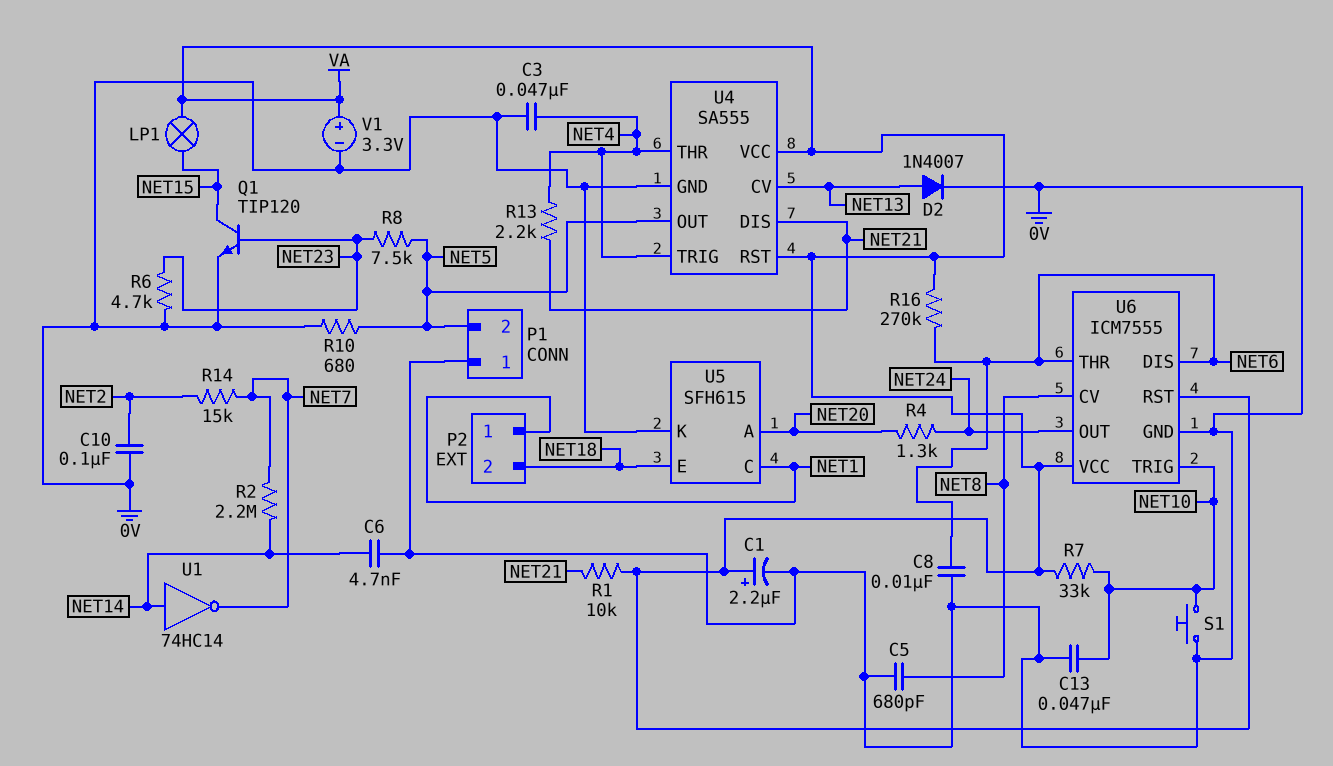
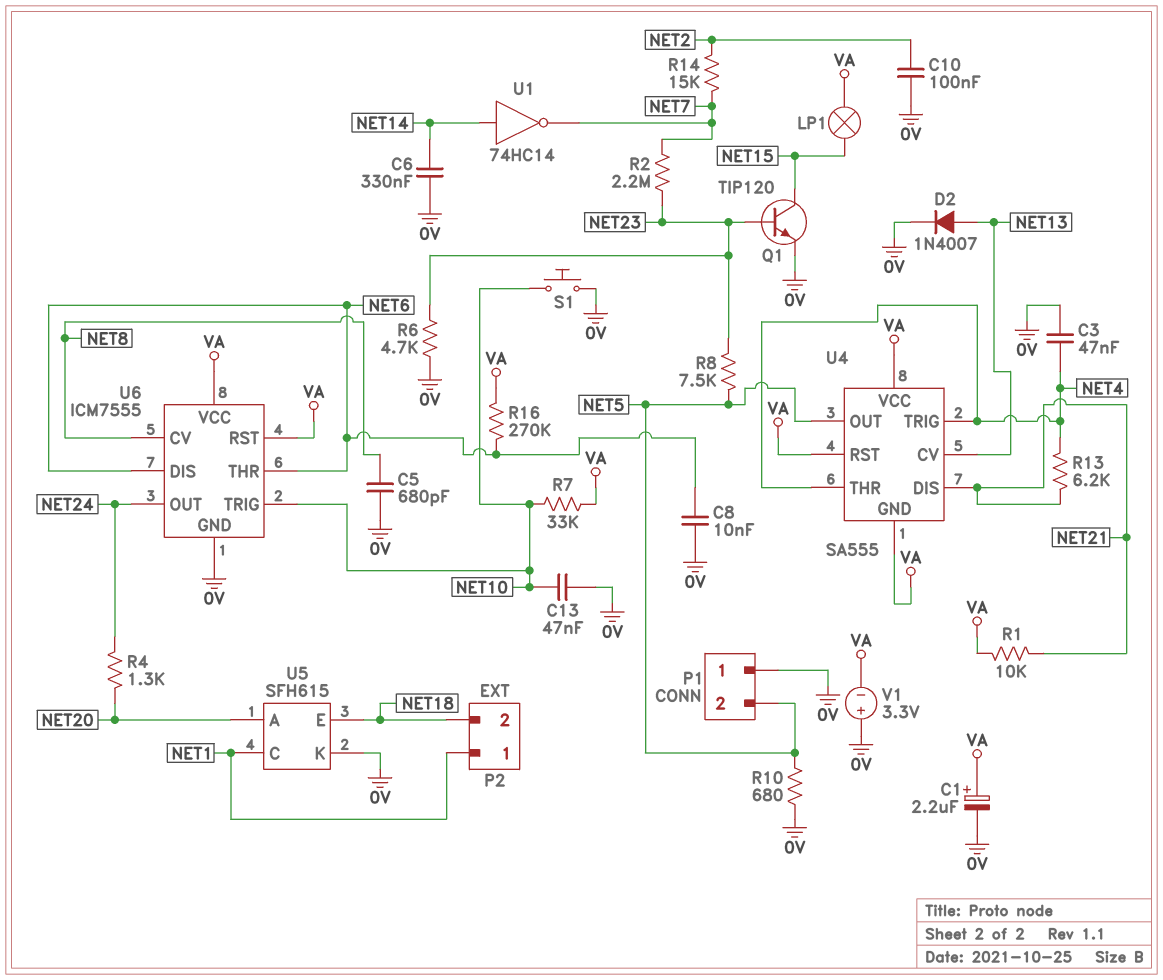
C6: 4.7nF (0V, NET14) -> 330nF (0V, NET14)
R2: 2.2M (NET7, NET14) -> 2.2M (NET7, NET23)
R13: 2.2k (NET4, NET21) -> 6.2k (NET4, NET21)
U4 pin GND: 0V -> VA
V1: 3.3V (plus VA, minus 0V) -> 3.3V (plus 0V, minus VA)

